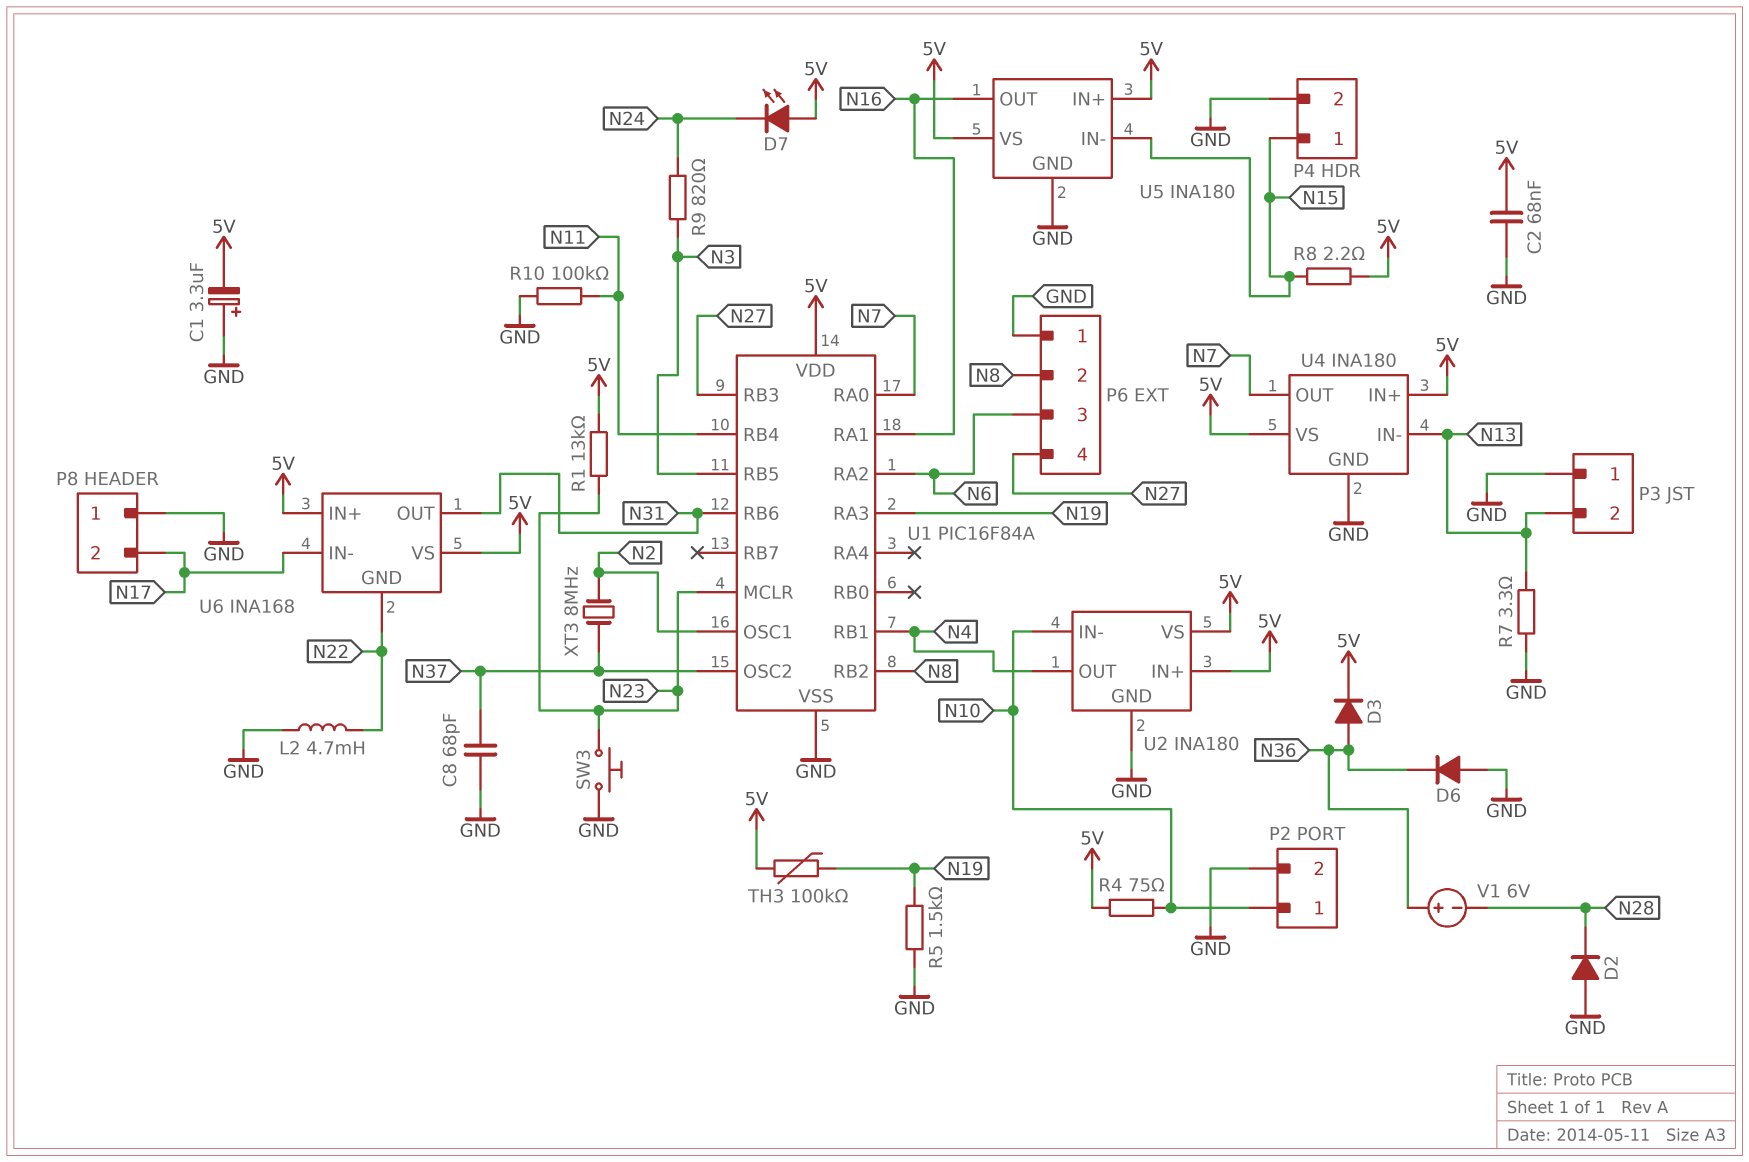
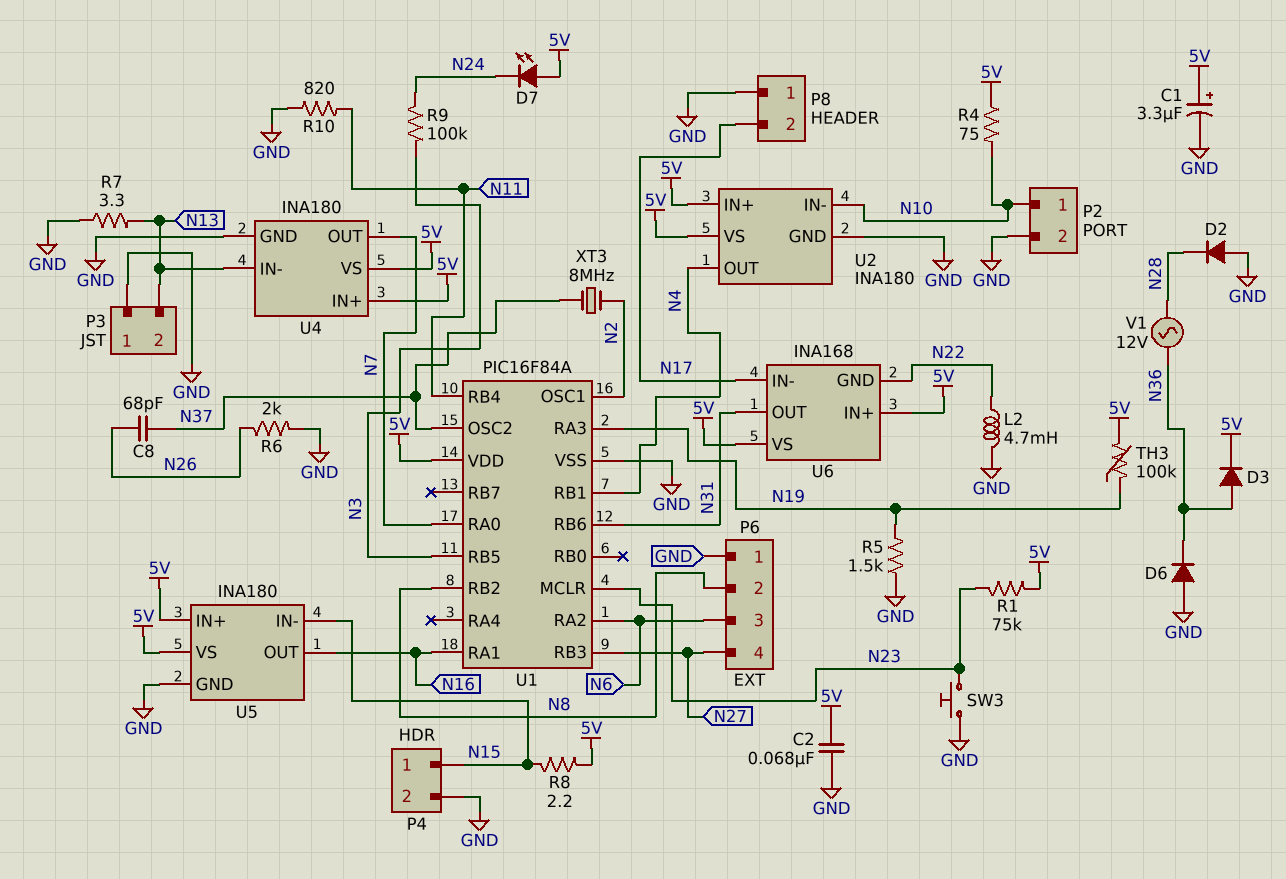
C1: 3.3uF (plus GND, minus 5V) -> 3.3uF (plus 5V, minus GND)
C8: 68pF (GND, N37) -> 68pF (N26, N37)
R1: 13k (5V, N23) -> 75k (5V, N23)
R6: none -> 2k (GND, N26)
R9: 820 (N3, N24) -> 100k (N3, N24)
R10: 100k (GND, N11) -> 820 (GND, N11)
V1: 6V (plus N36, minus N28) -> AC 12V (N28, N36)

